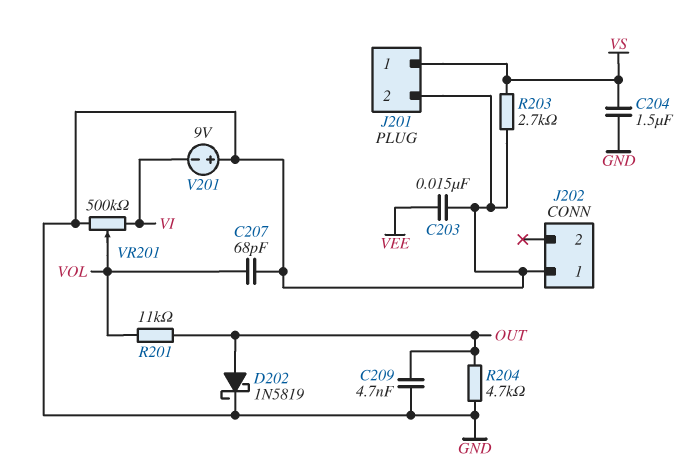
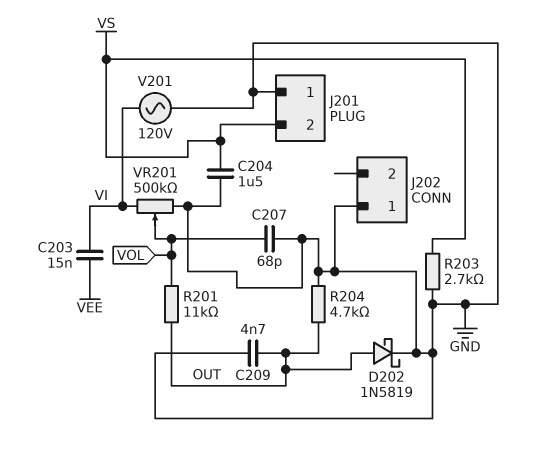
C203: 15nF (GND, VEE) -> 15nF (VEE, VI)
J201 pin 1: VS -> GND
J201 pin 2: GND -> VS
V201: 9V (plus GND, minus VI) -> AC 120V (GND, VI)

